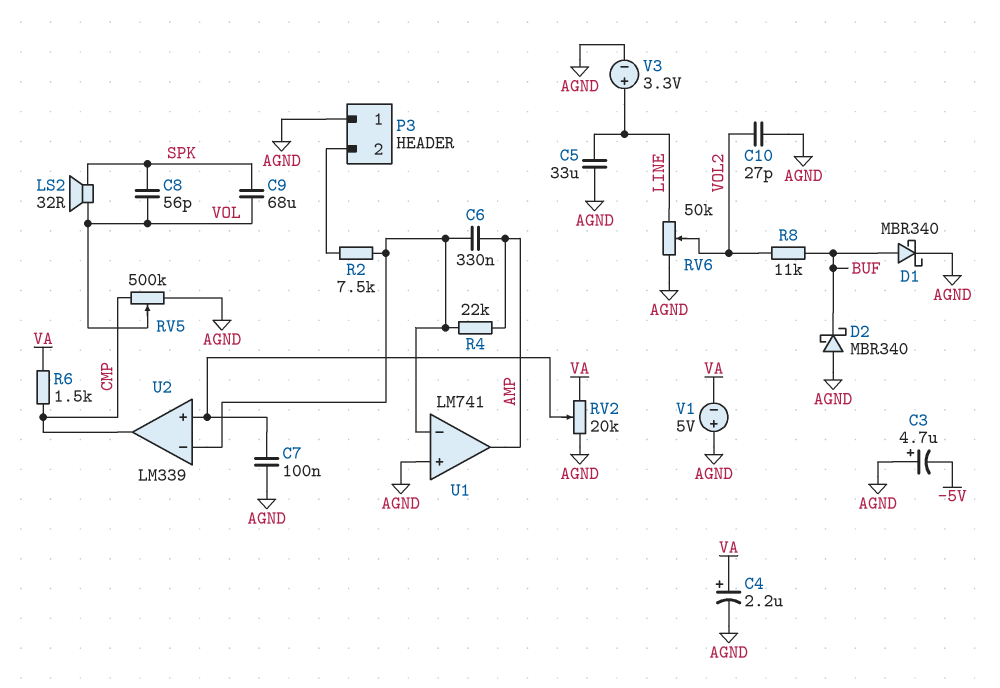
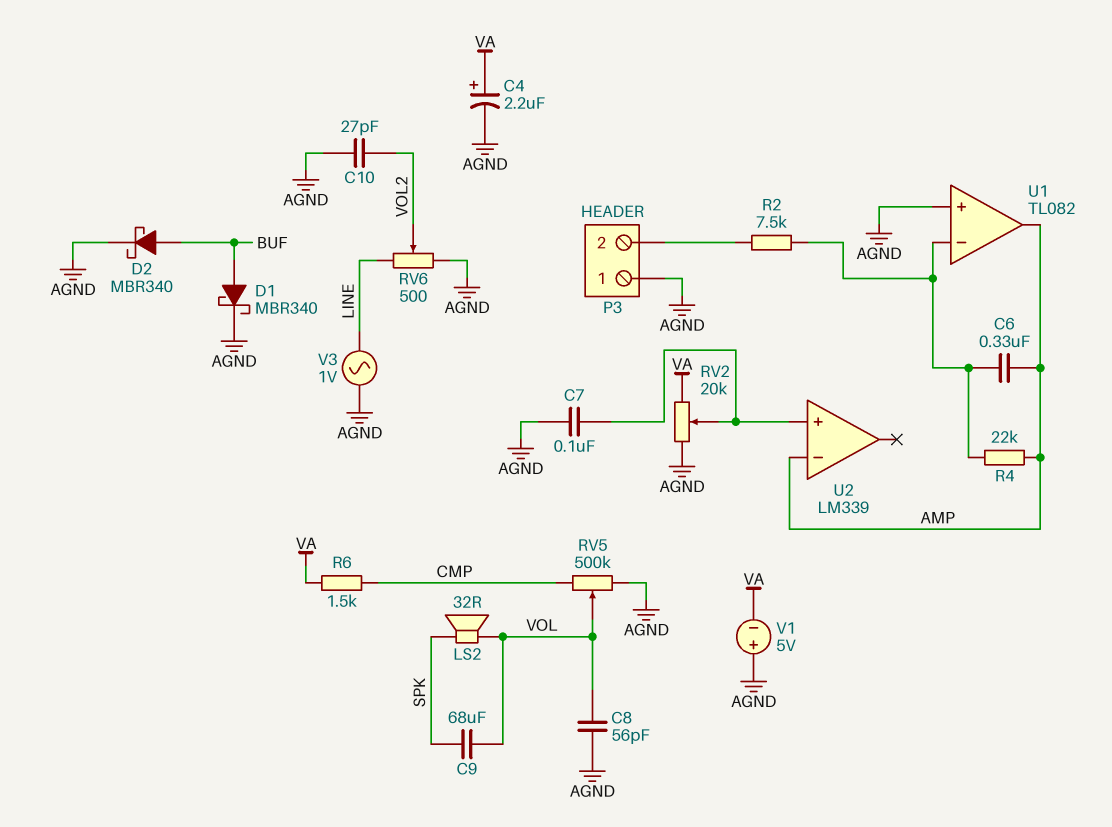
C3: 4.7uF (plus AGND, minus -5V) -> none
C5: 33uF (AGND, LINE) -> none
C8: 56pF (SPK, VOL) -> 56pF (AGND, VOL)
D2: schottky MBR340 (A AGND, K BUF) -> schottky MBR340 (A BUF, K AGND)
R8: 11k (BUF, VOL2) -> none
RV6: 50k (AGND, LINE, wiper VOL2) -> 500 (AGND, LINE, wiper VOL2)
U1: LM741 -> TL082
U2 pin in-: U1/in- -> AMP
U2 pin out: CMP -> none
V3: 3.3V (plus LINE, minus AGND) -> AC 1V (AGND, LINE)

